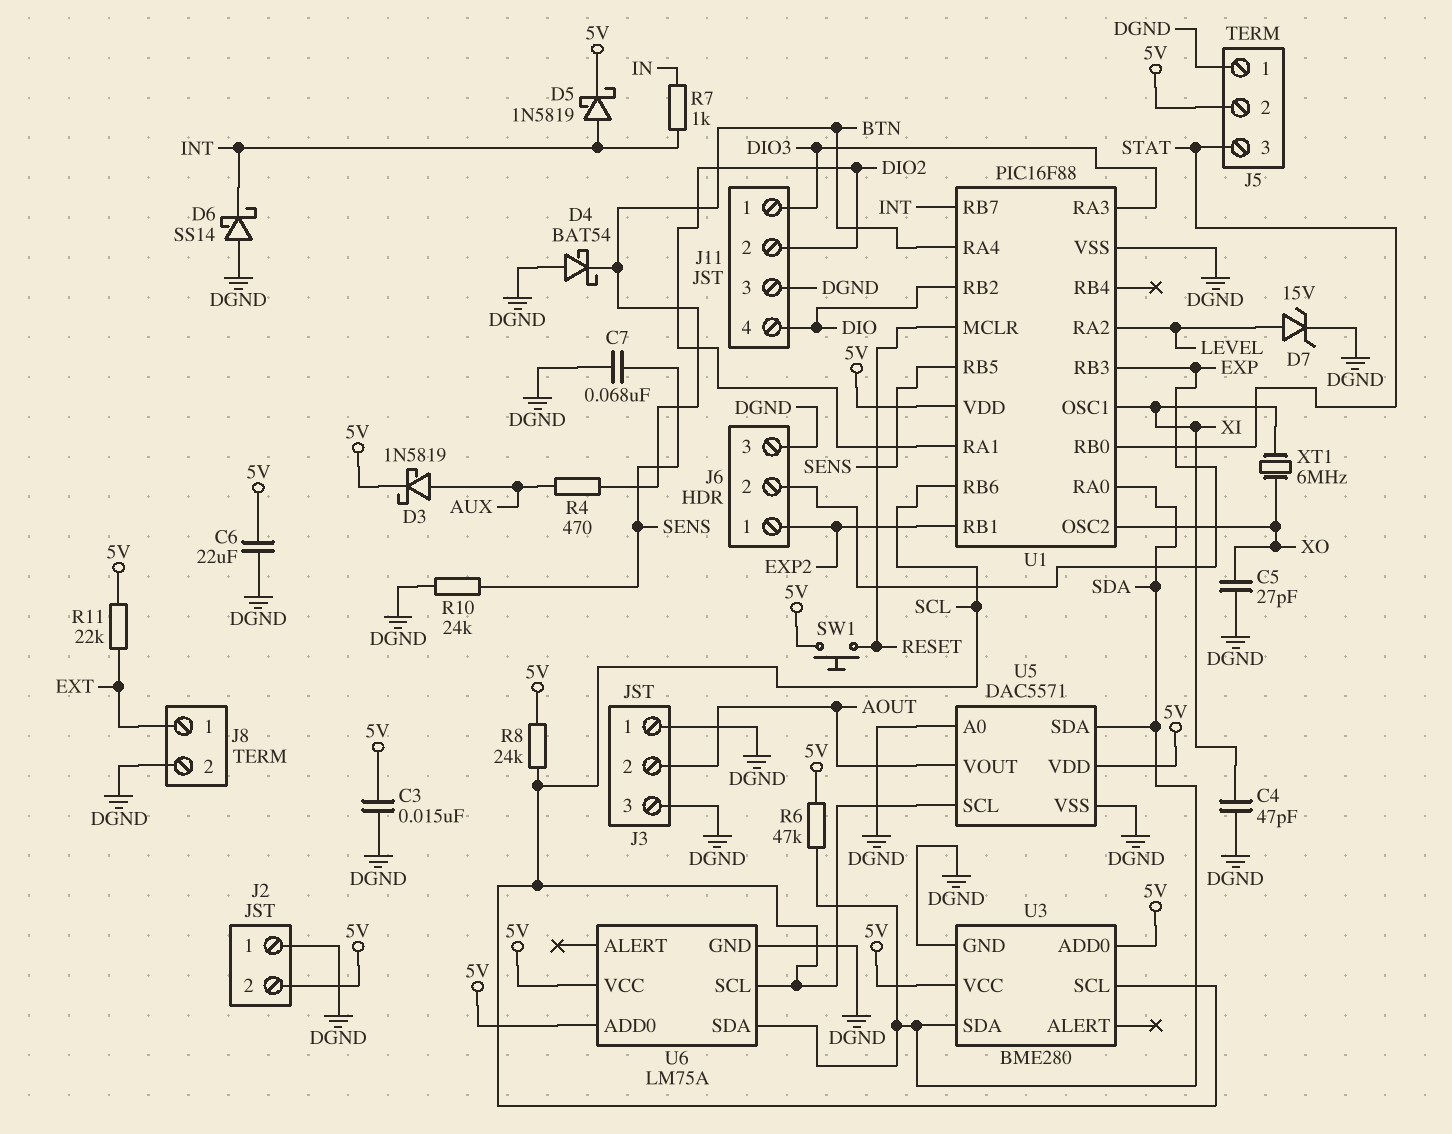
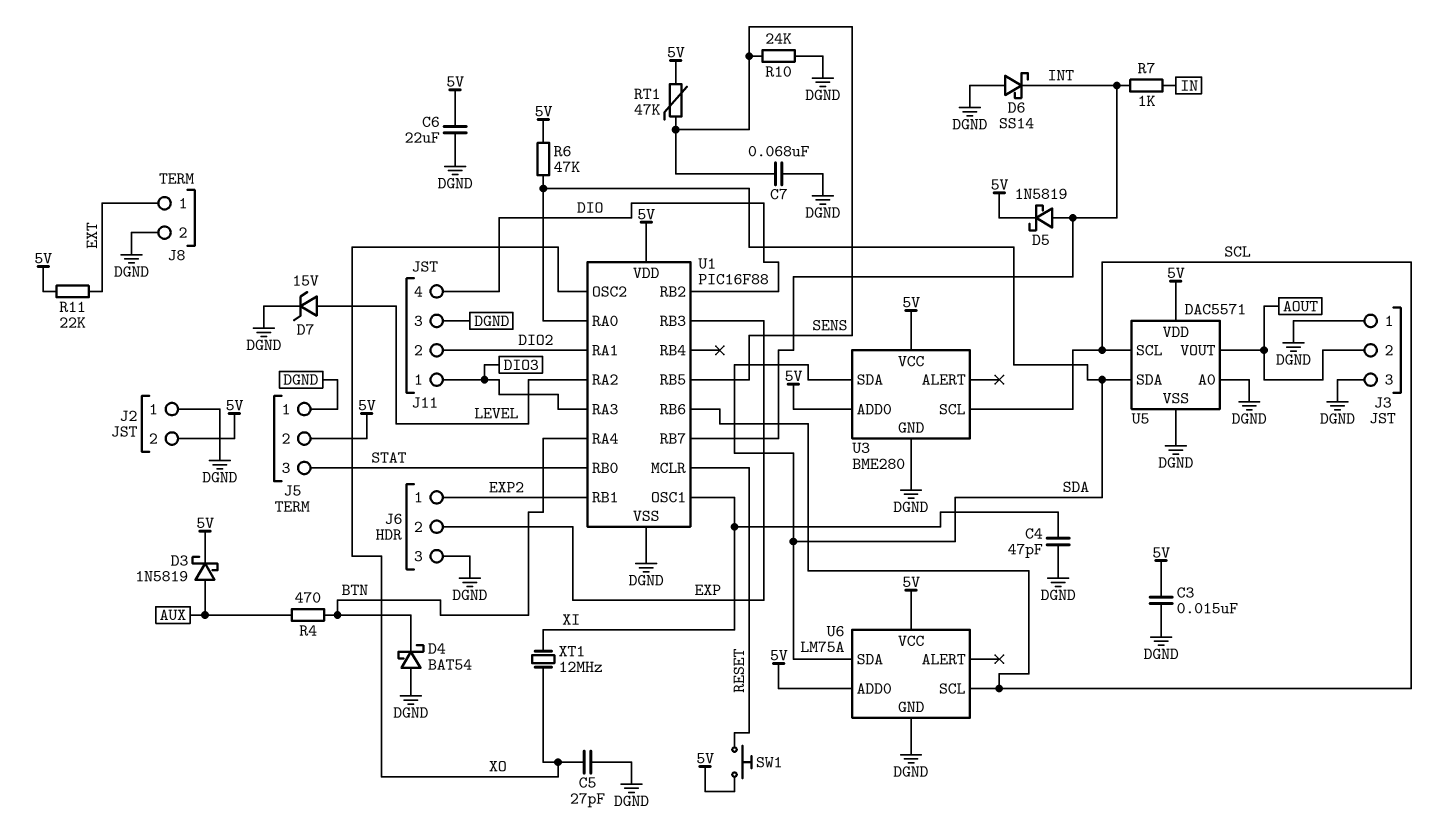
R8: 24k (5V, SCL) -> none
RT1: none -> 47k (5V, SENS)
XT1: 6MHz (XI, XO) -> 12MHz (XI, XO)

